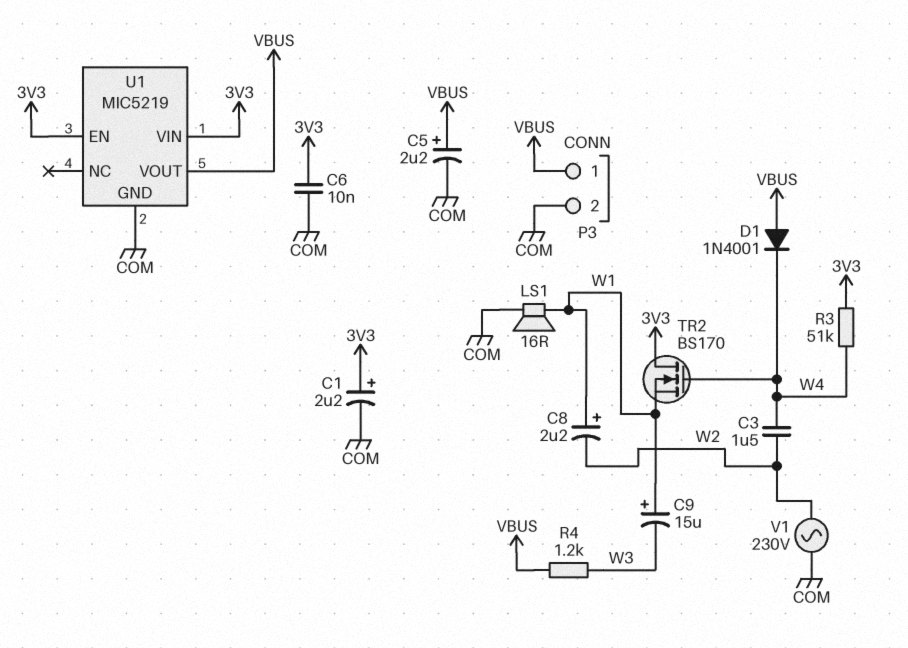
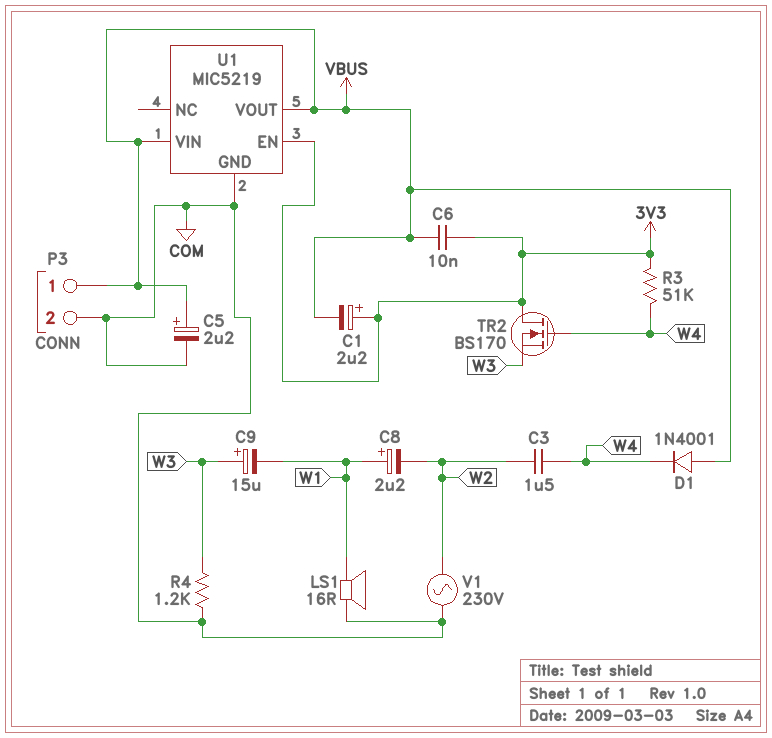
C1: 2.2uF (plus 3V3, minus COM) -> 2.2uF (plus 3V3, minus VBUS)
C6: 10nF (3V3, COM) -> 10nF (3V3, VBUS)
C9: 15uF (plus W1, minus W3) -> 15uF (plus W3, minus W1)
R4: 1.2k (VBUS, W3) -> 1.2k (COM, W3)
TR2: NMOS BS170 (G W4, D 3V3, S W1) -> NMOS BS170 (G W4, D 3V3, S W3)
U1 pin VIN: 3V3 -> VBUS

